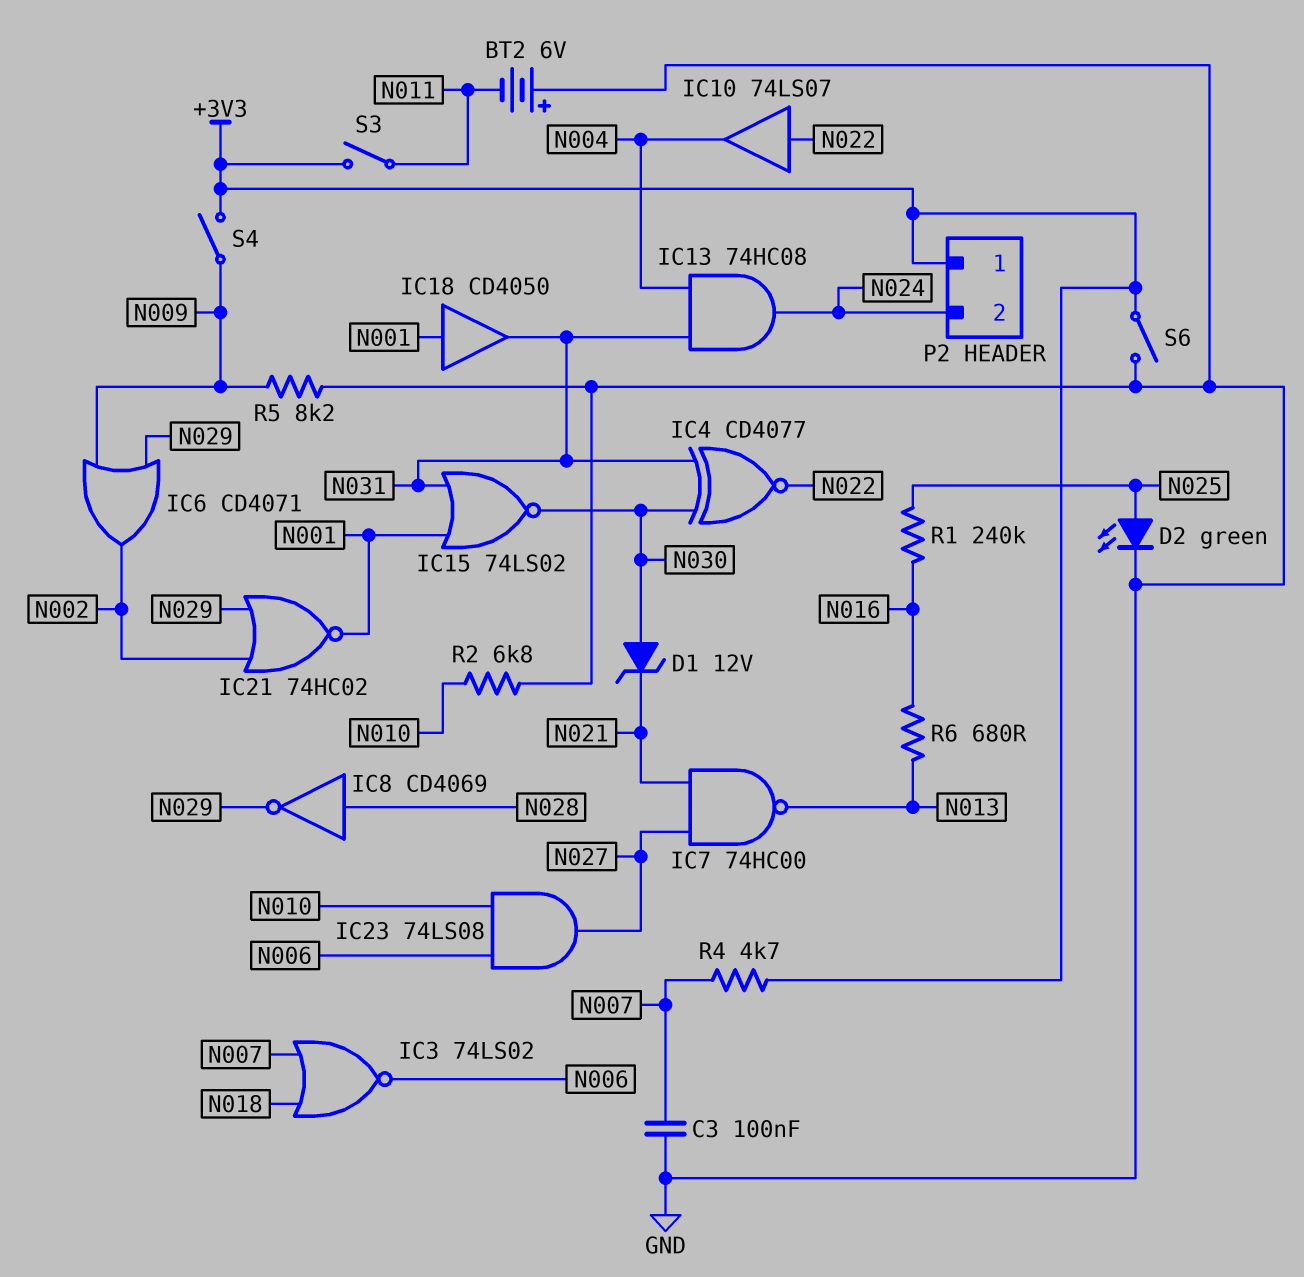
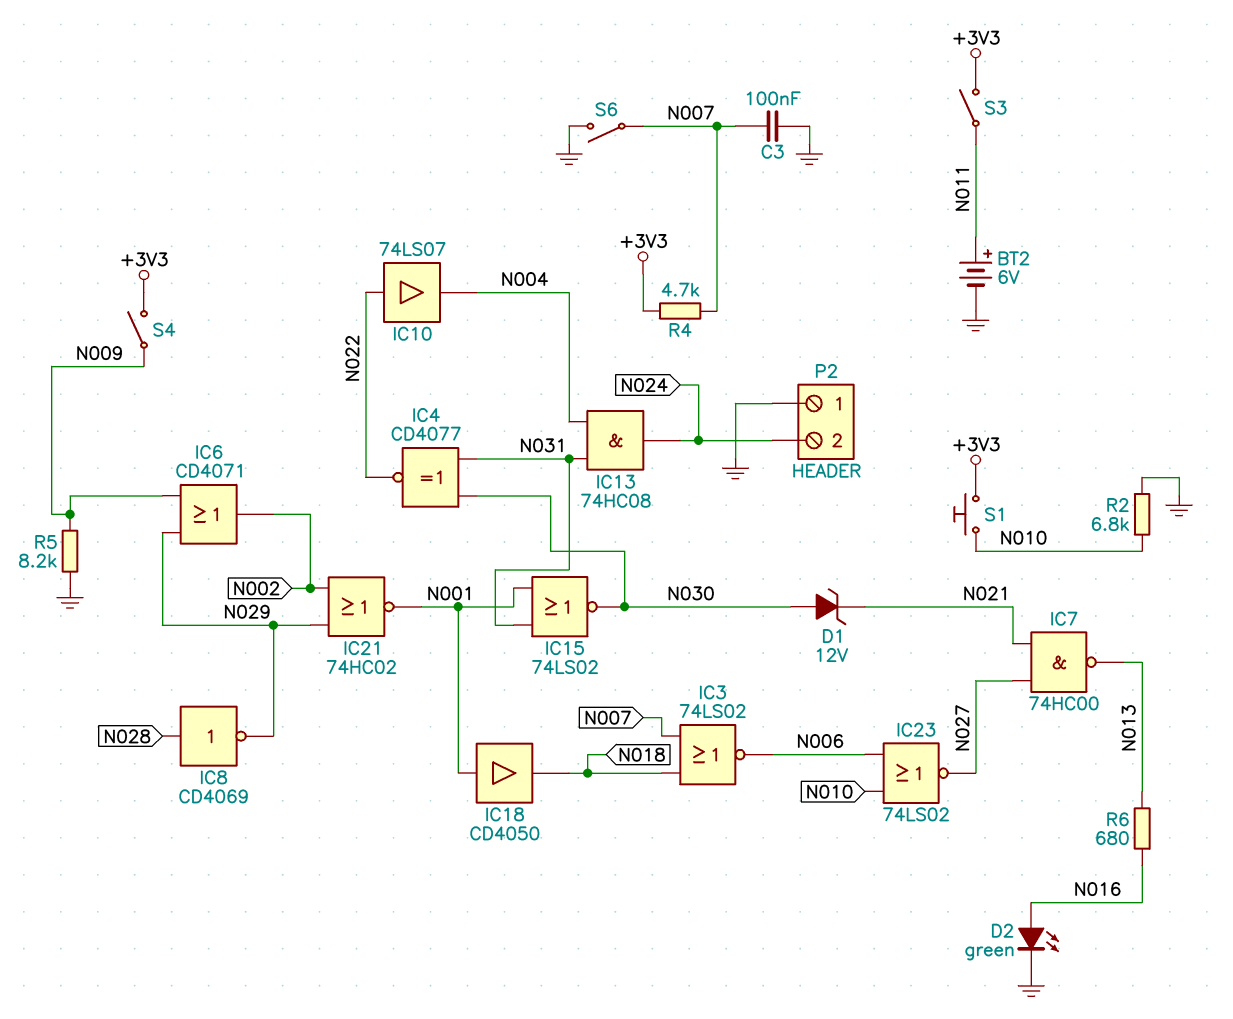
BT2: 6V (plus GND, minus N011) -> 6V (plus N011, minus GND)
D2: LED green (A N025, K GND) -> LED green (A N016, K GND)
IC18: buffer CD4050 (in N001, out N031) -> buffer CD4050 (in N001, out N018)
IC23: AND 74LS08 (in N006, in N010, out N027) -> NOR 74LS02 (in N006, in N010, out N027)
P2 pin 1: +3V3 -> GND
R1: 240k (N016, N025) -> none
S1: none -> button (+3V3, N010)
S6: switch (+3V3, GND) -> switch (GND, N007)

